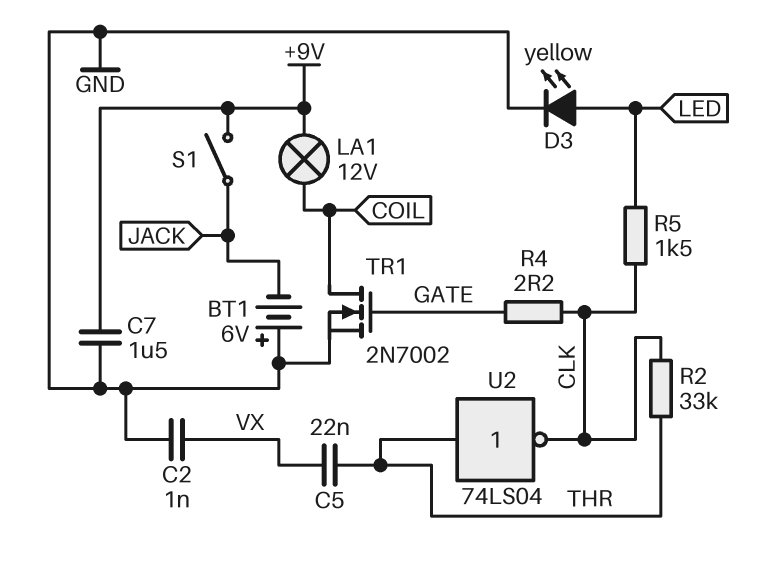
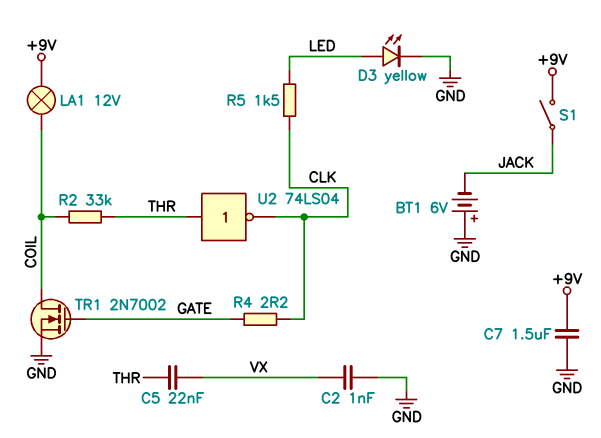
R2: 33k (CLK, THR) -> 33k (COIL, THR)

